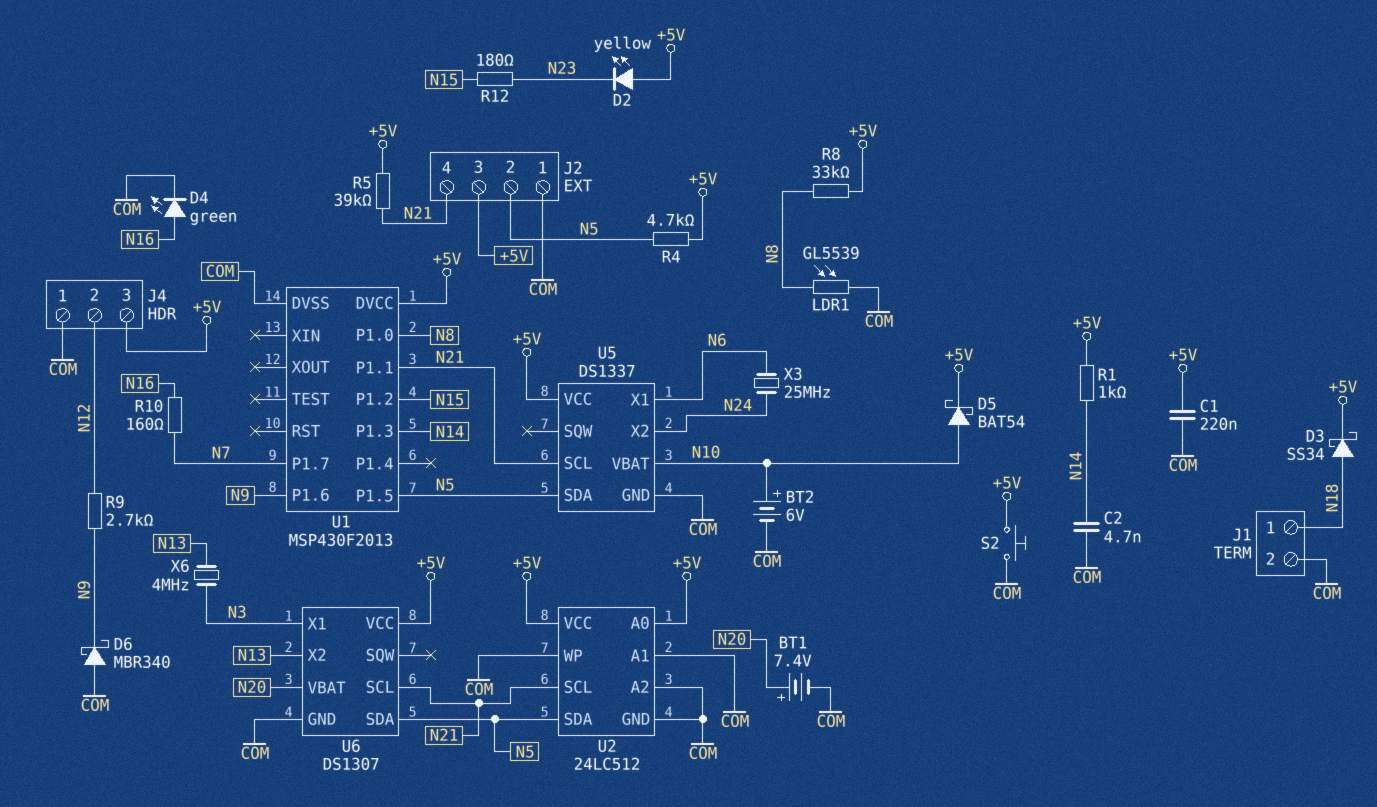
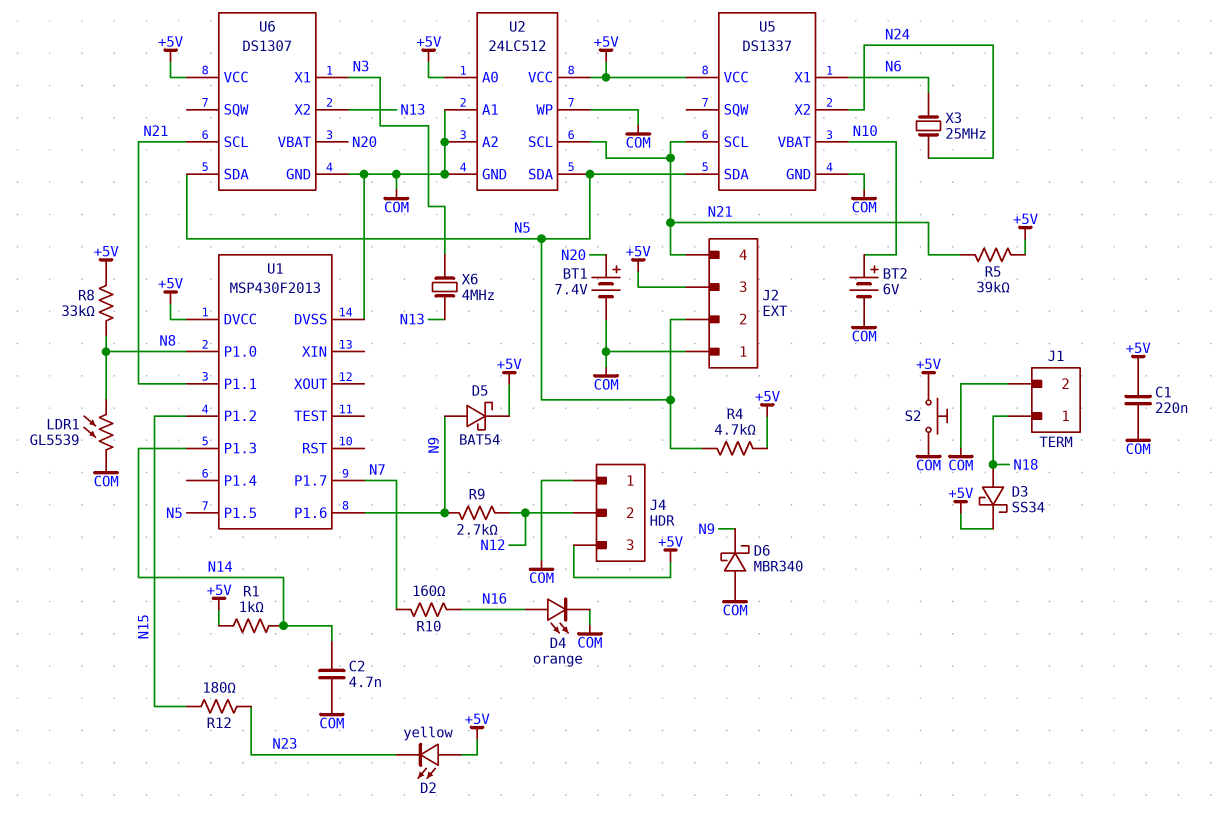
D4: LED green (A N16, K COM) -> LED orange (A N16, K COM)
D5: schottky BAT54 (A N10, K +5V) -> schottky BAT54 (A N9, K +5V)

